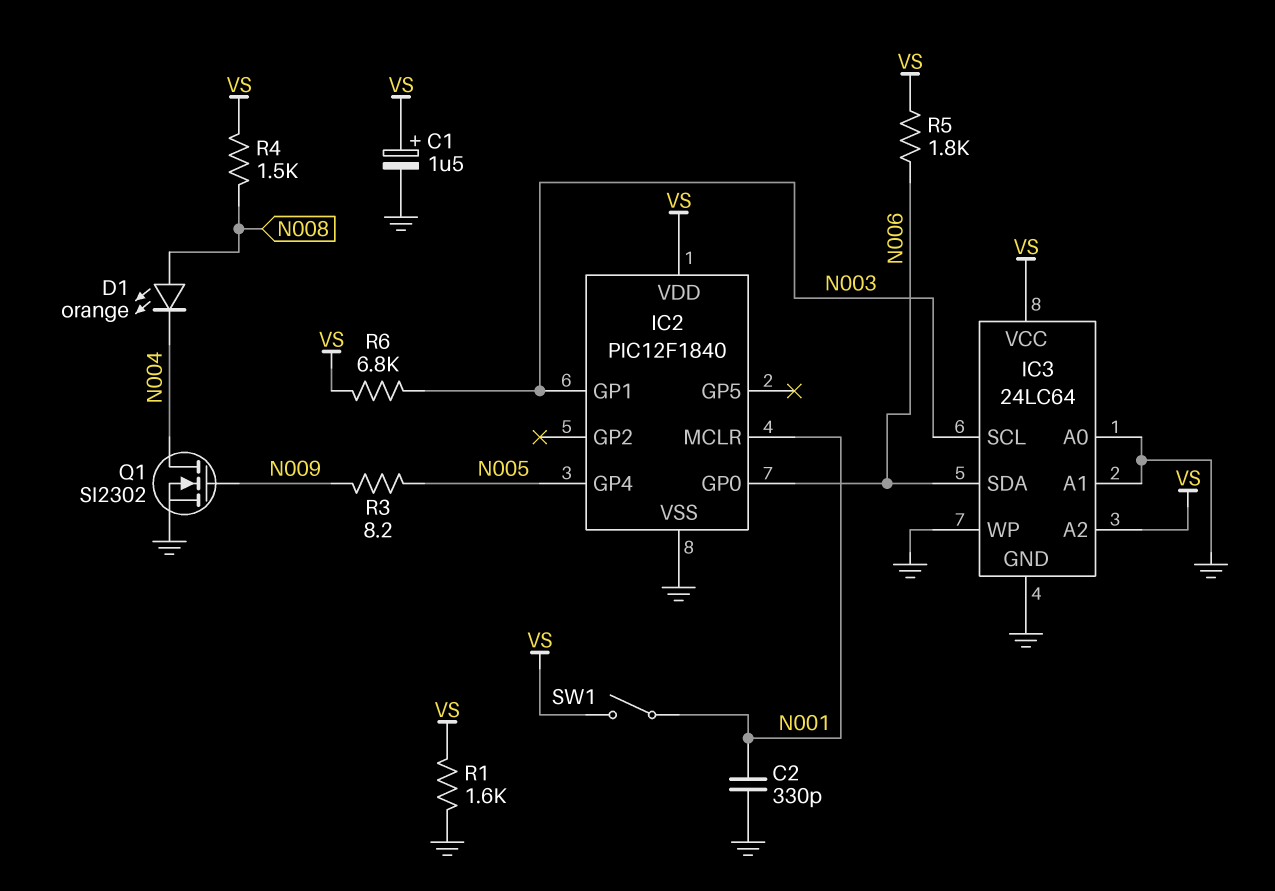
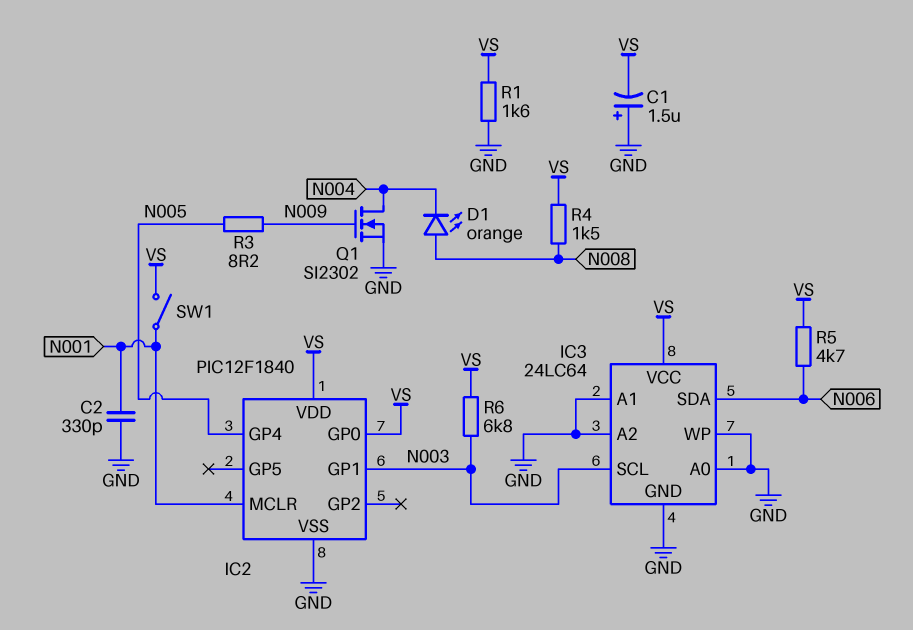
C1: 1.5uF (plus VS, minus GND) -> 1.5uF (plus GND, minus VS)
IC2 pin GP0: N006 -> VS
IC3 pin A2: VS -> GND
R5: 1.8k (N006, VS) -> 4.7k (N006, VS)

